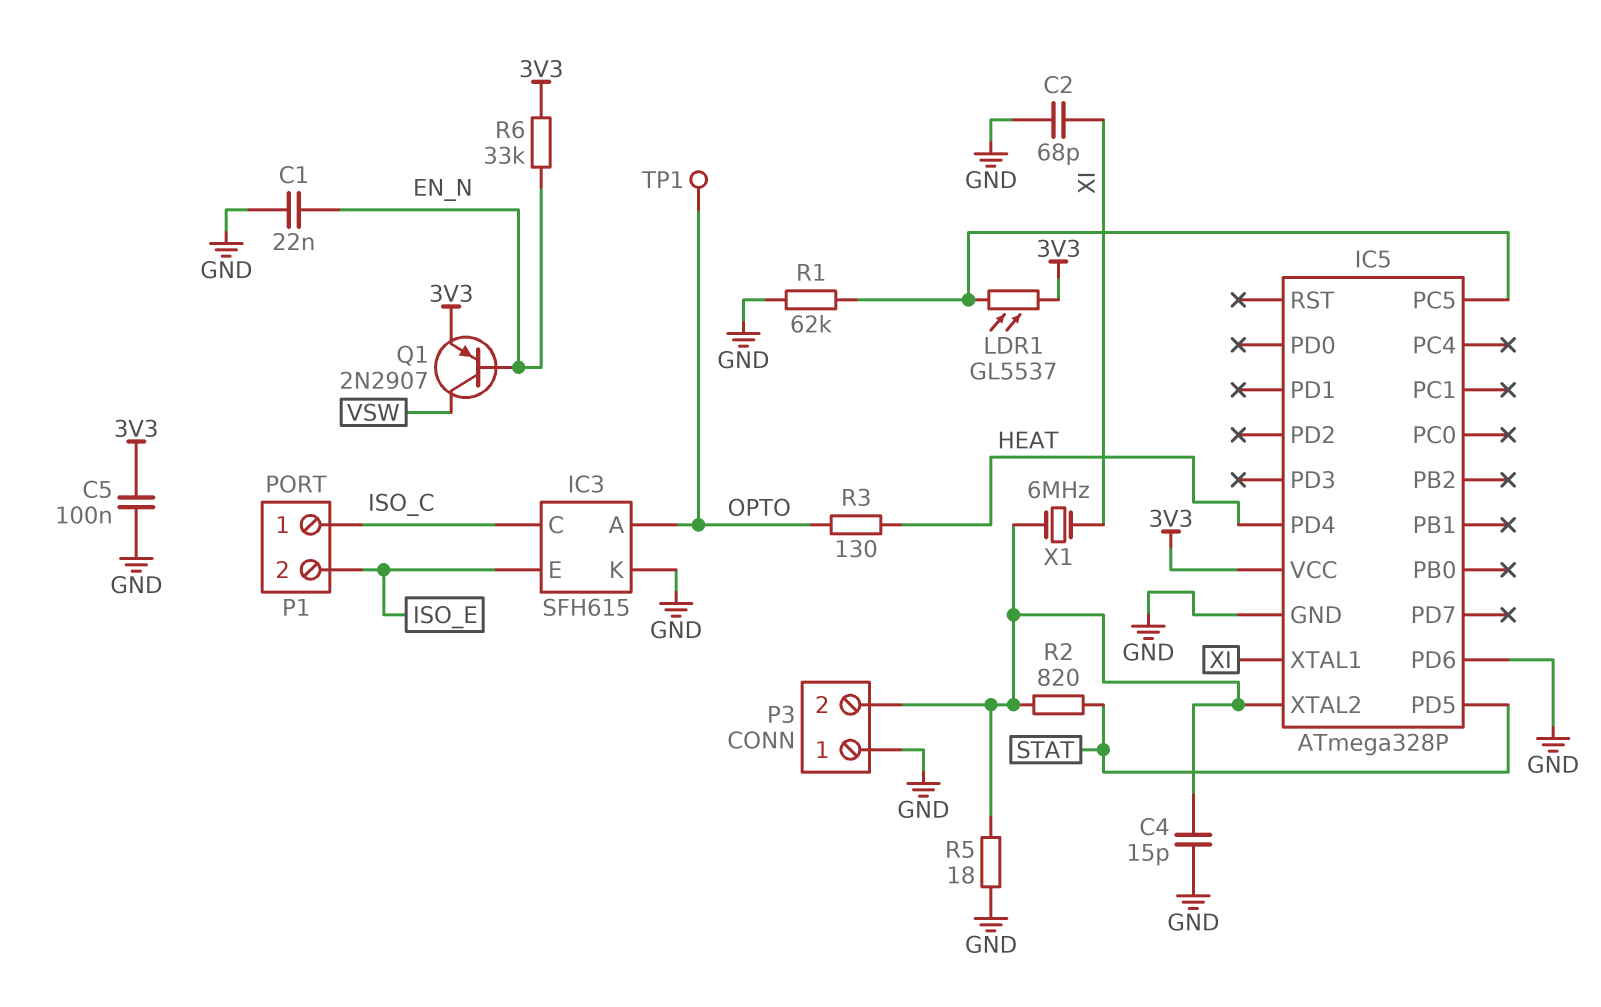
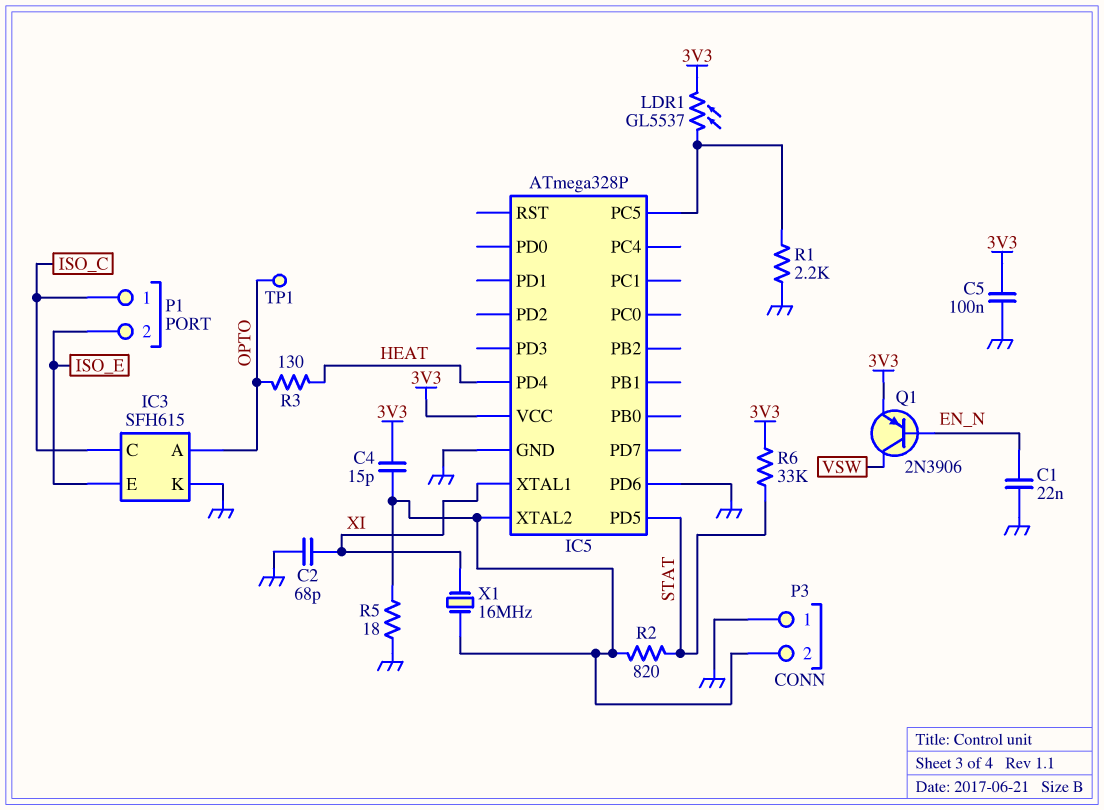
C4: 15pF (GND, IC5/XTAL2) -> 15pF (3V3, IC5/XTAL2)
Q1: PNP 2N2907 (B EN_N, C VSW, E 3V3) -> PNP 2N3906 (B EN_N, C VSW, E 3V3)
R1: 62k (GND, IC5/PC5) -> 2.2k (GND, IC5/PC5)
R6: 33k (3V3, EN_N) -> 33k (3V3, STAT)
X1: 6MHz (IC5/XTAL2, XI) -> 16MHz (IC5/XTAL2, XI)

